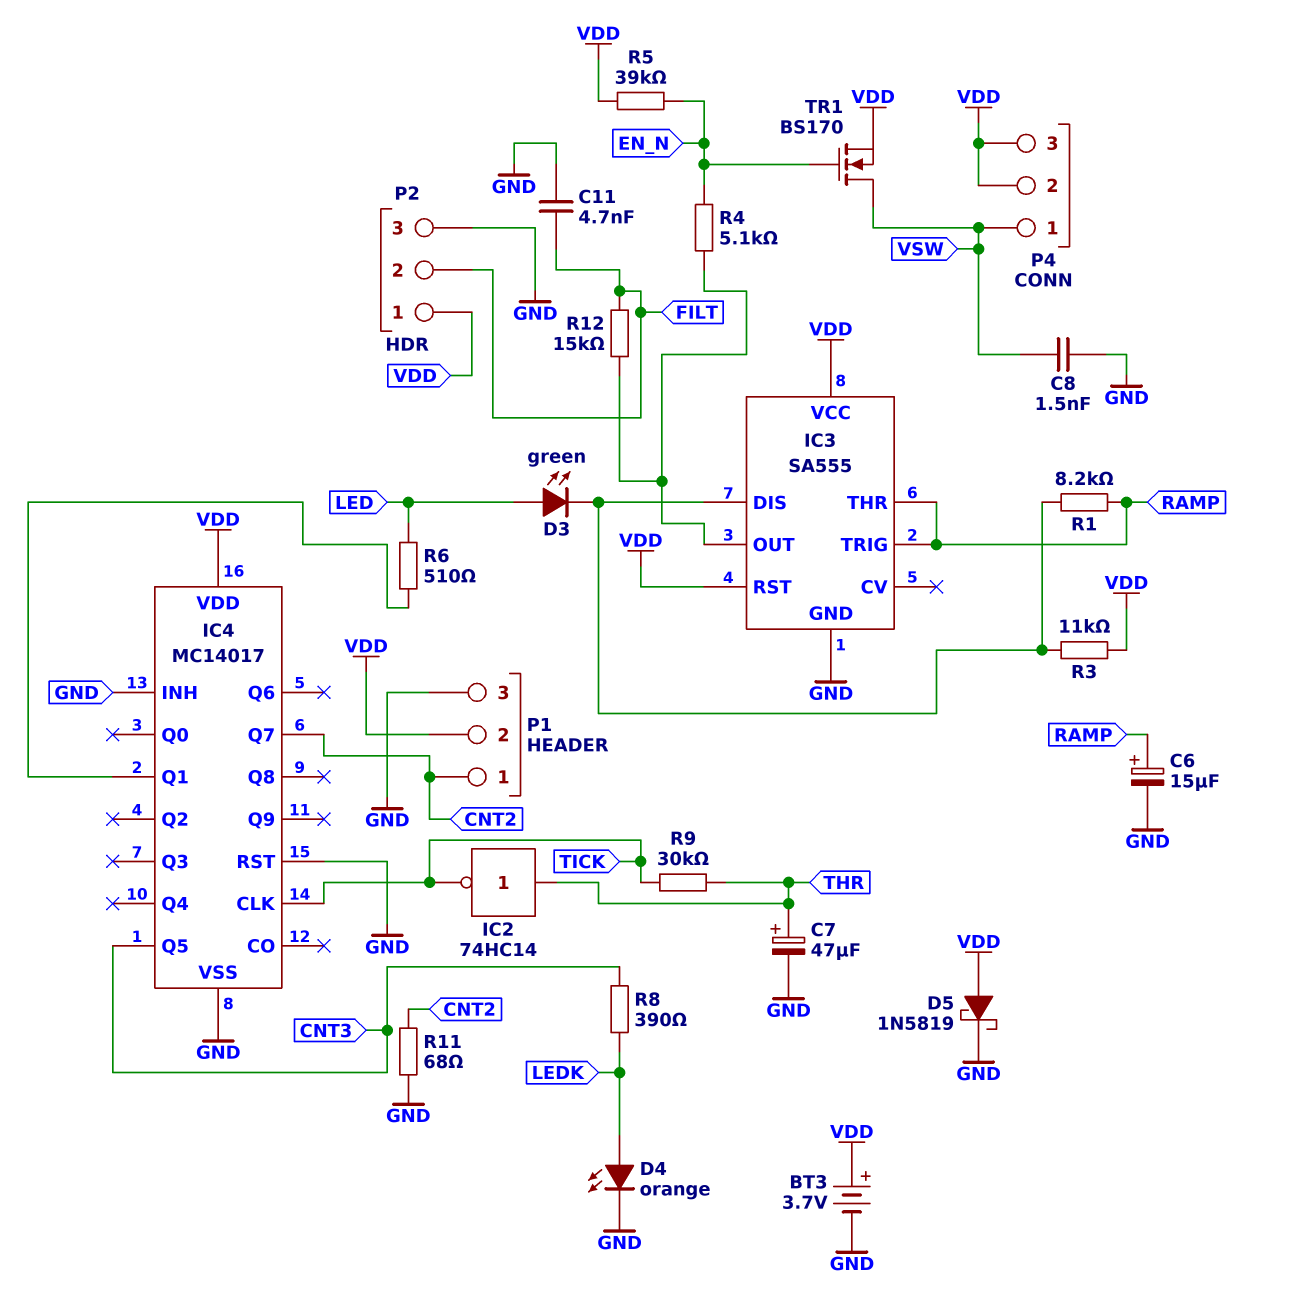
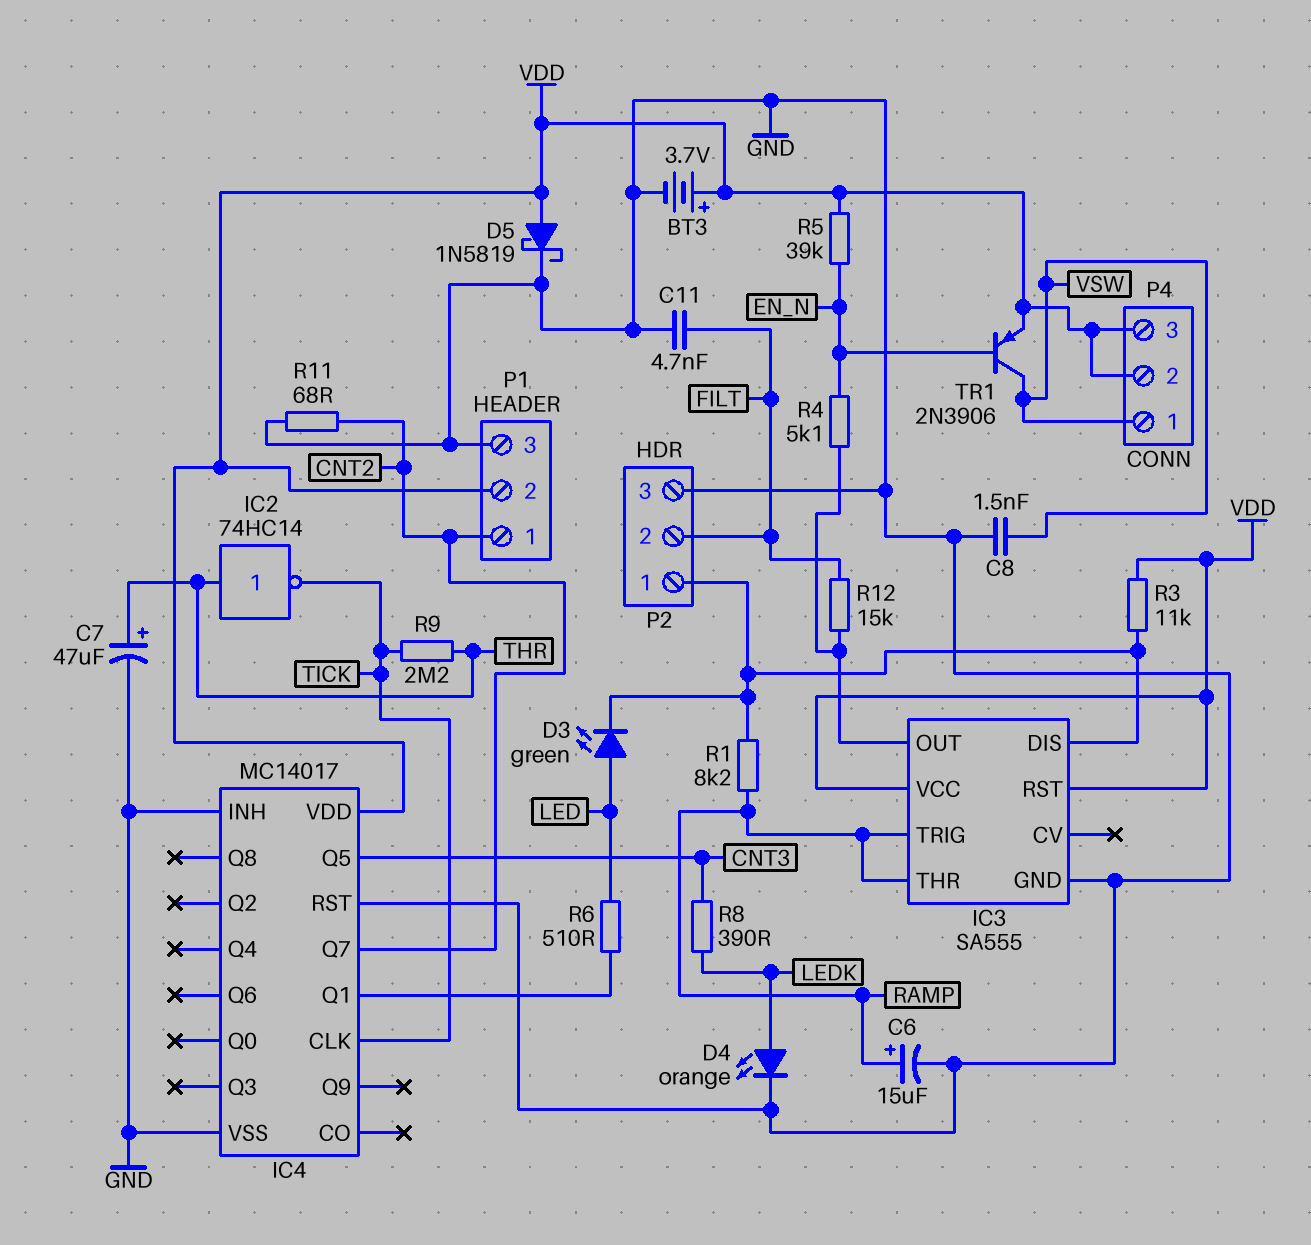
P2 pin 1: VDD -> IC3/DIS
R9: 30k (THR, TICK) -> 2.2M (THR, TICK)
TR1: NMOS BS170 (G EN_N, D VSW, S VDD) -> PNP 2N3906 (B EN_N, C VSW, E VDD)

